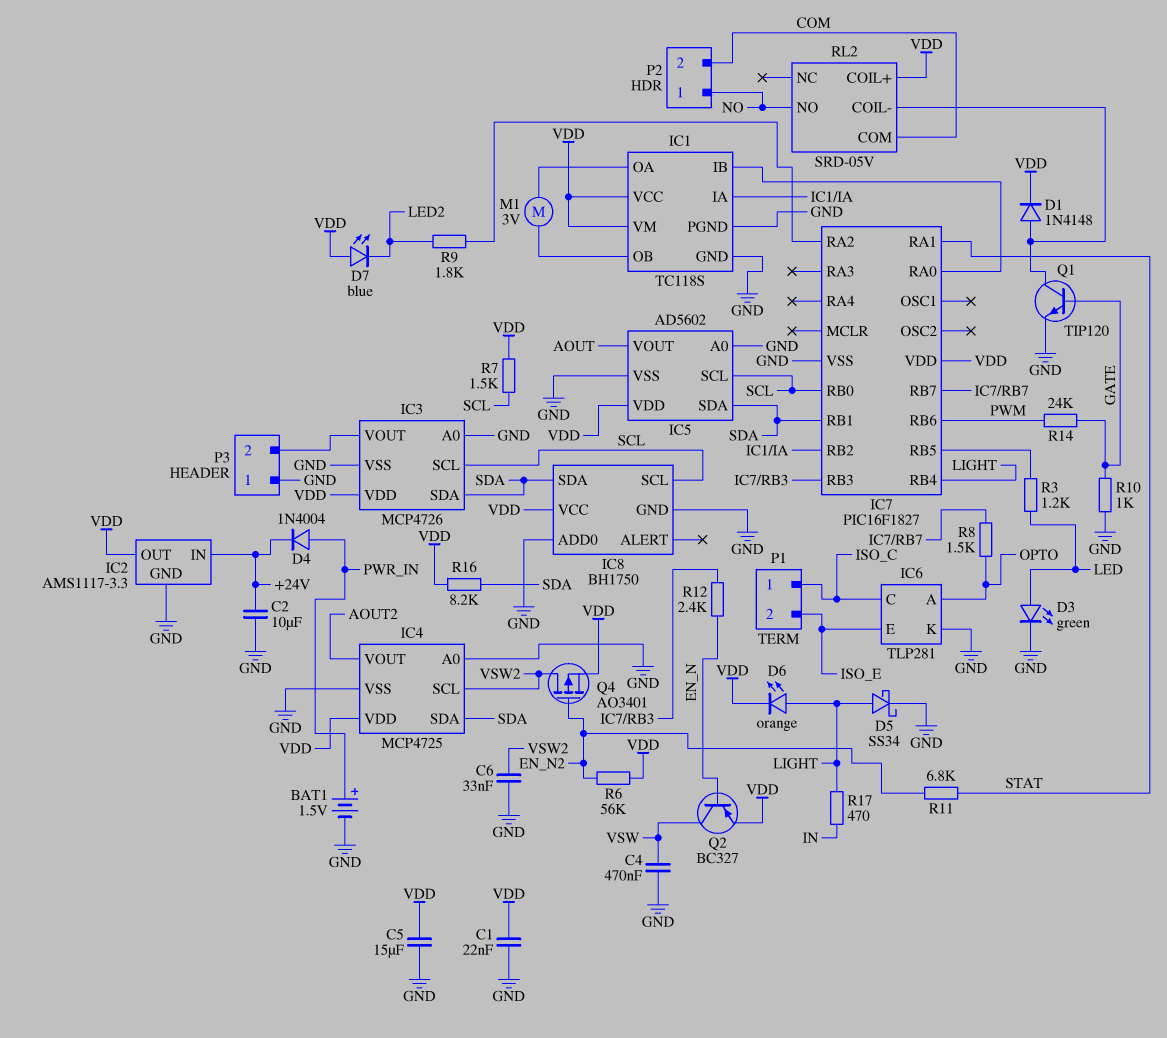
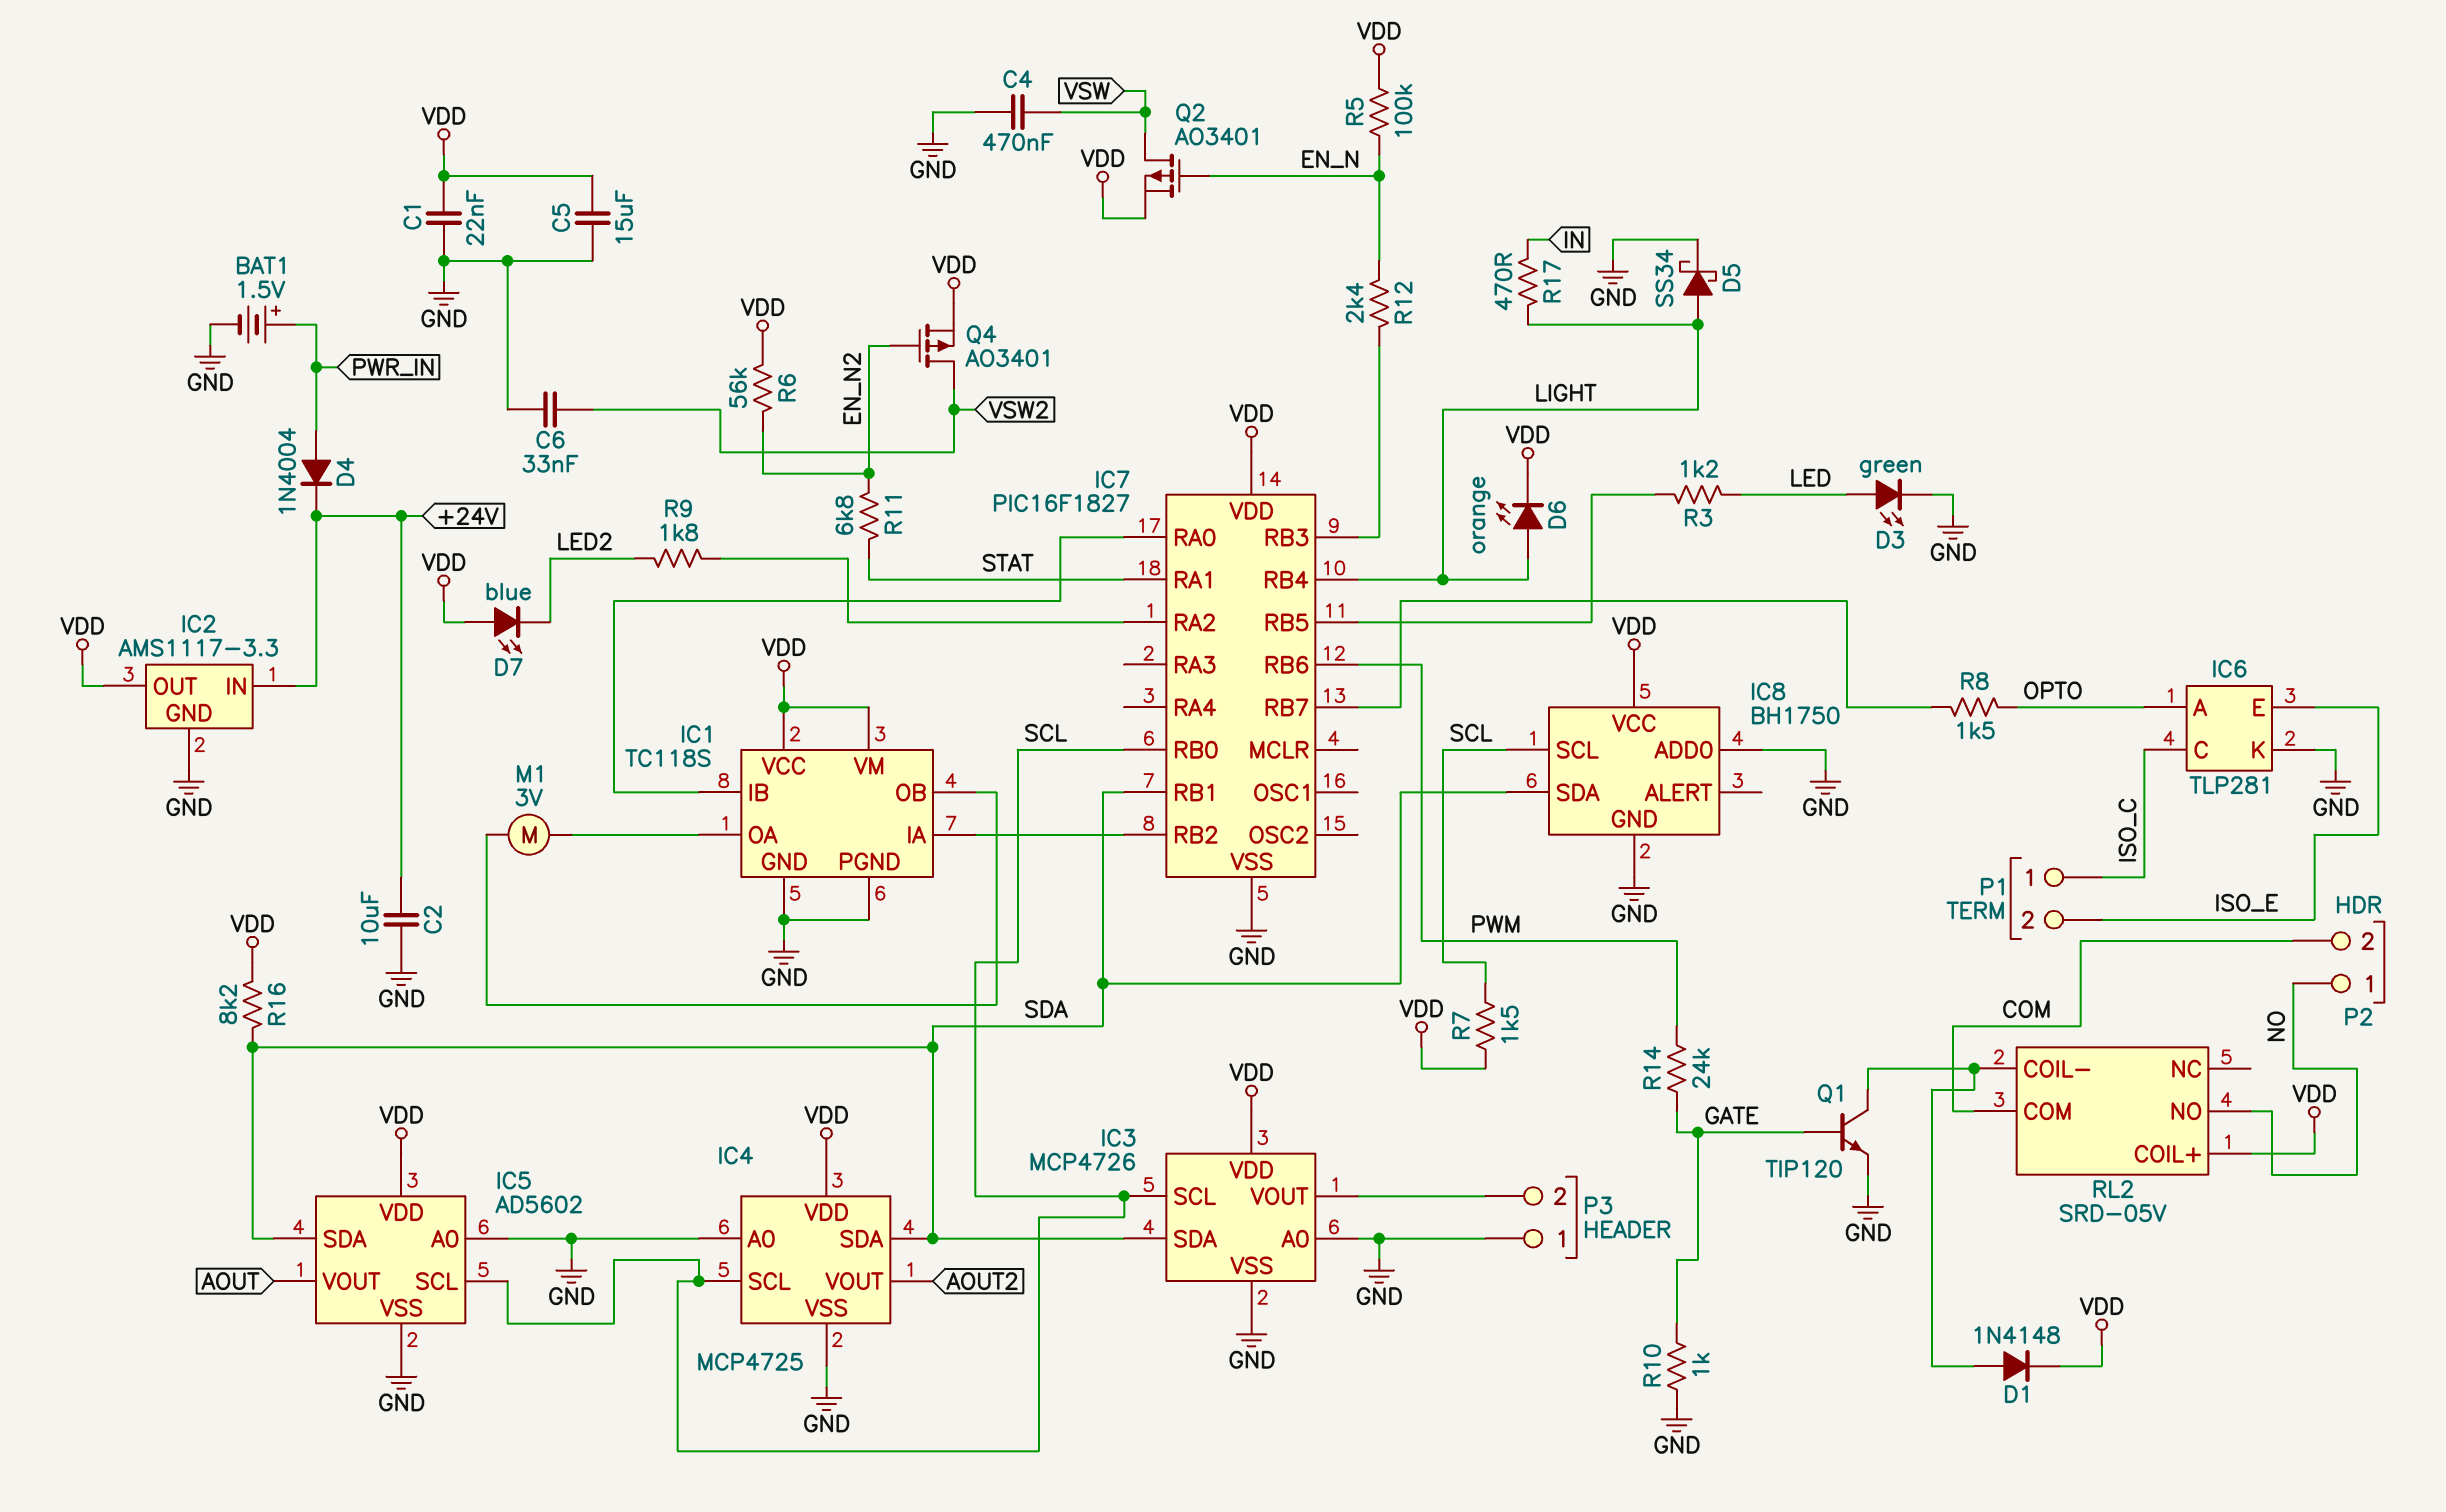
IC4 pin SCL: VSW2 -> SCL
Q2: PNP BC327 (B EN_N, C VSW, E VDD) -> PMOS AO3401 (G EN_N, D VSW, S VDD)
R5: none -> 100k (EN_N, VDD)

